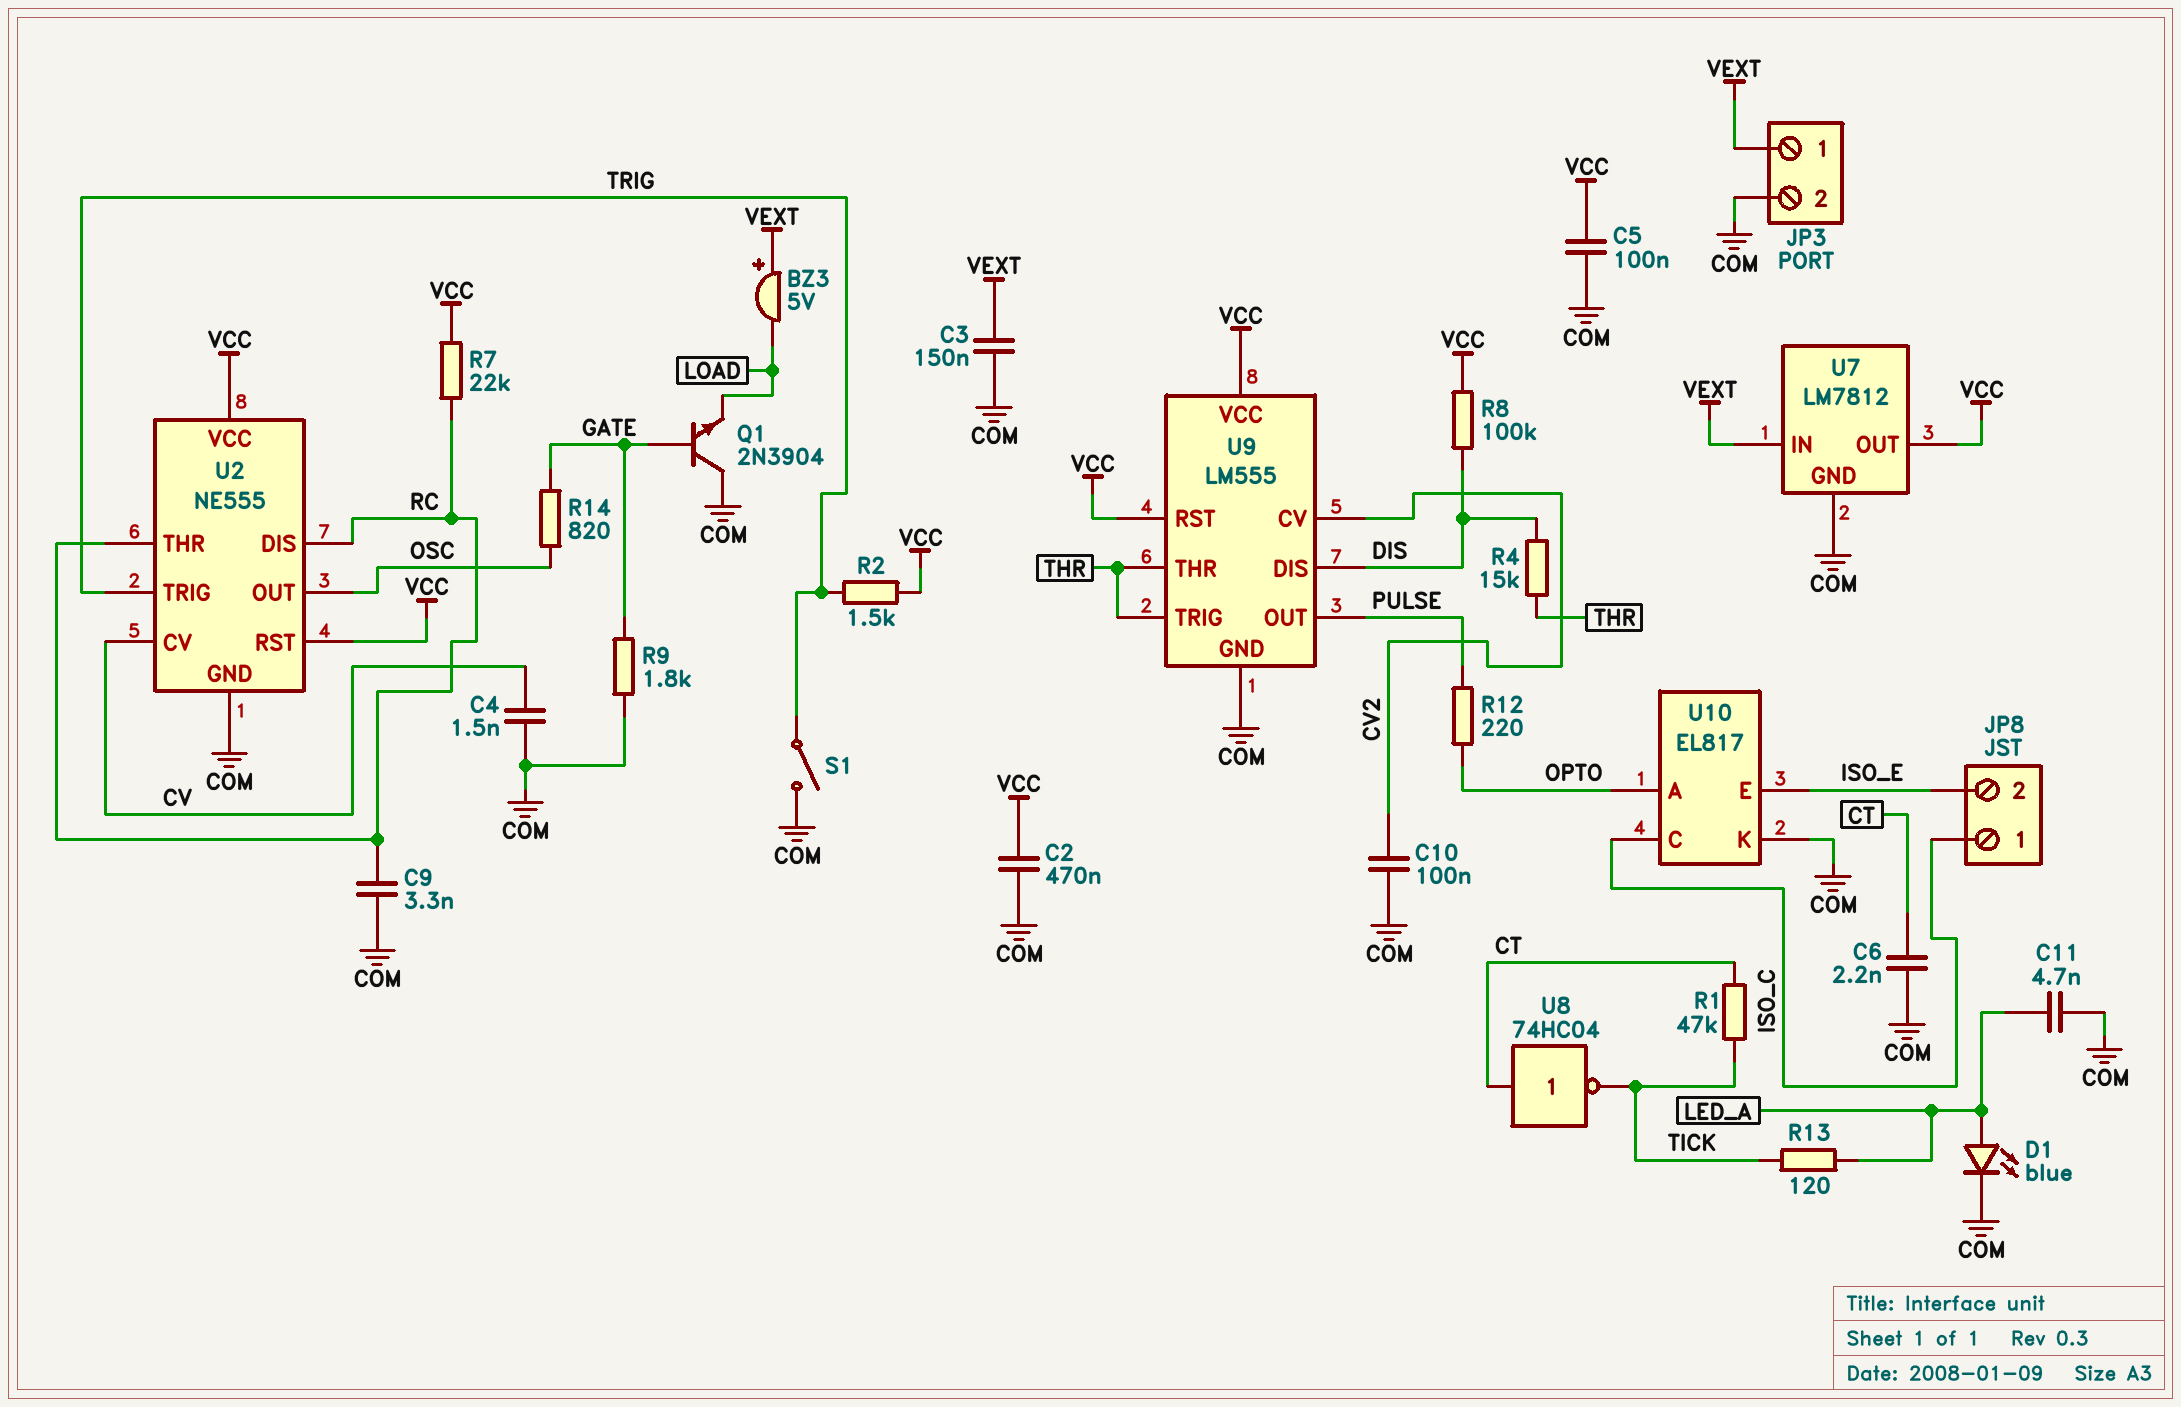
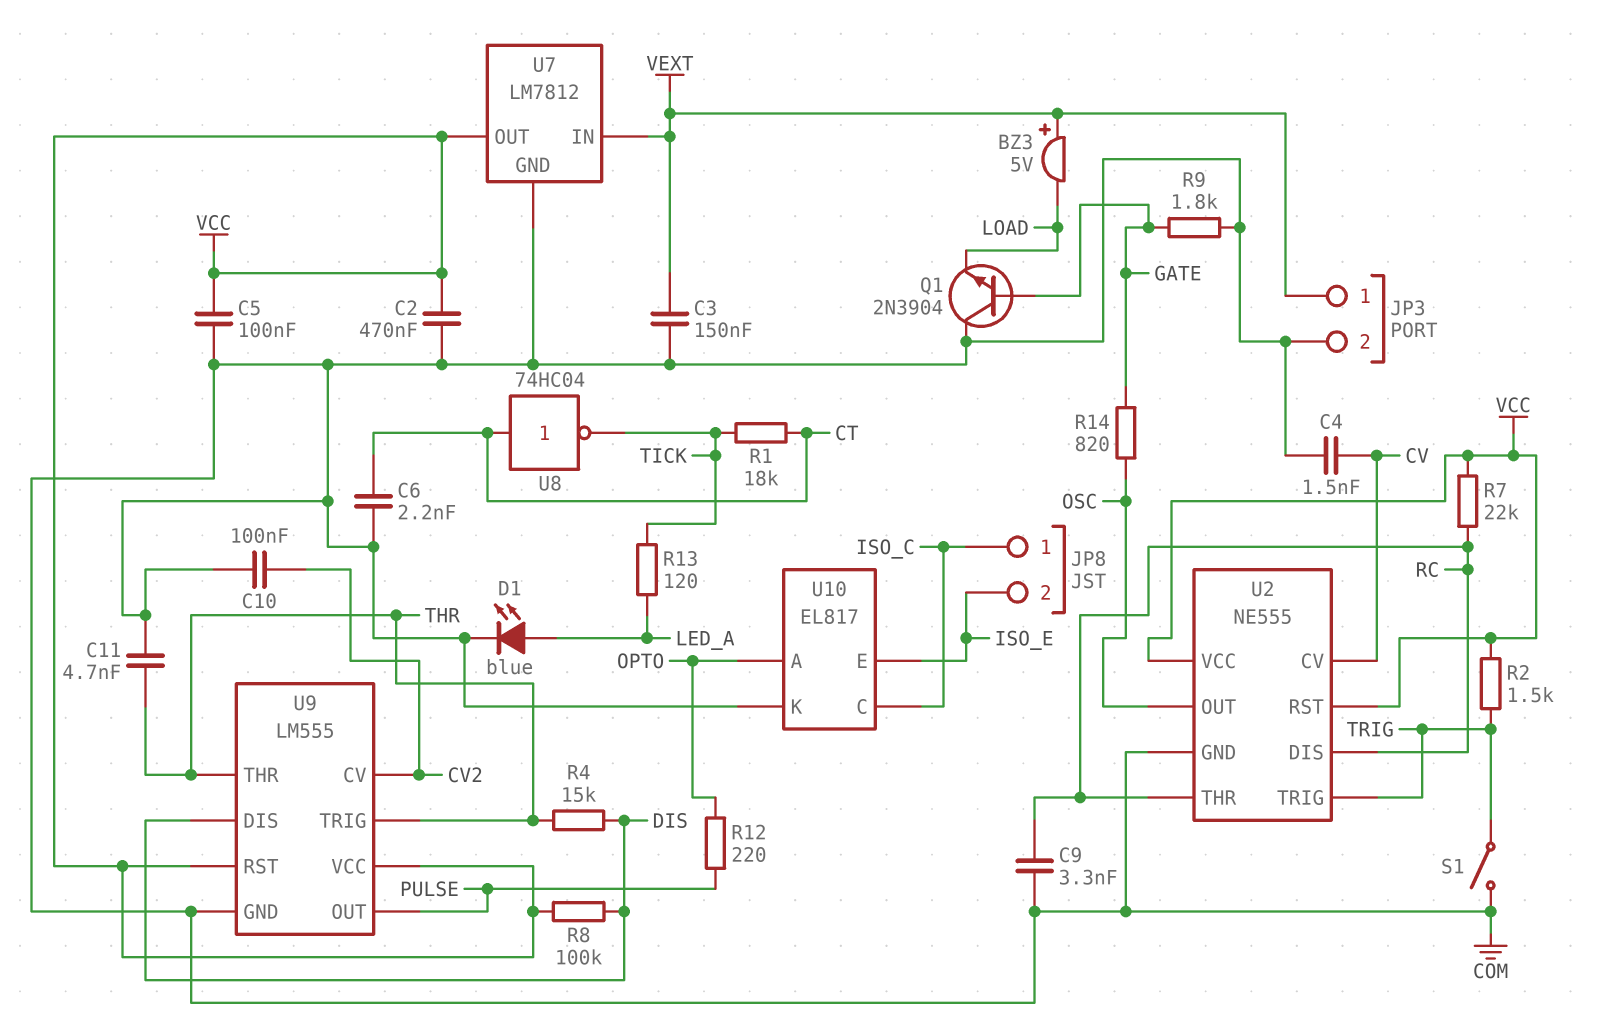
C11: 4.7nF (COM, LED_A) -> 4.7nF (COM, THR)
R1: 47k (CT, TICK) -> 18k (CT, TICK)

